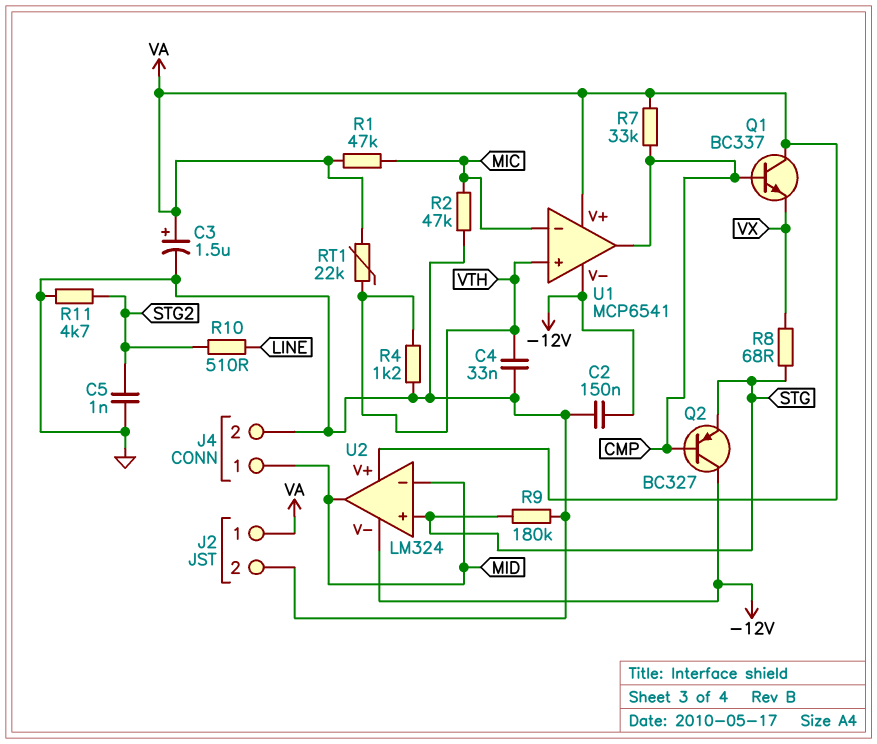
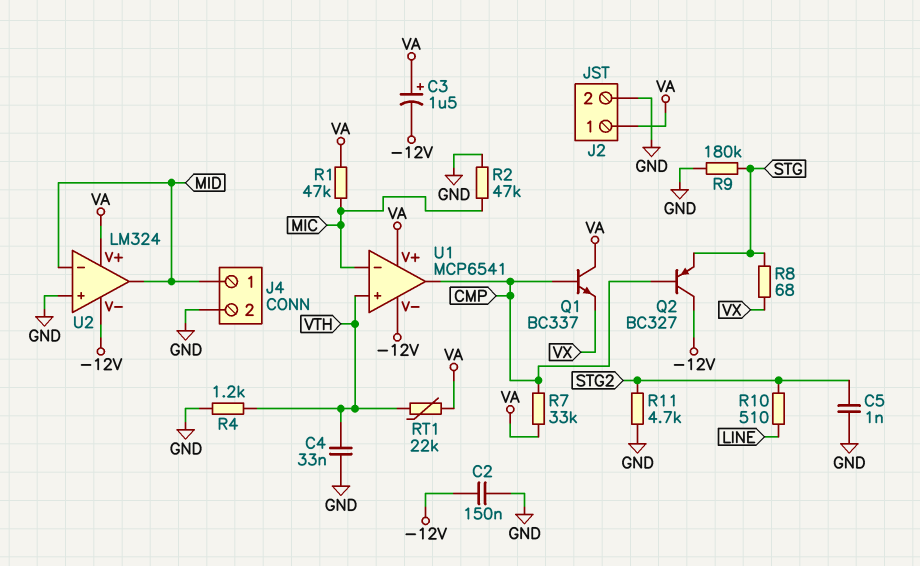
C3: 1.5uF (plus VA, minus GND) -> 1.5uF (plus VA, minus -12V)
U2 pin in+: STG -> GND

